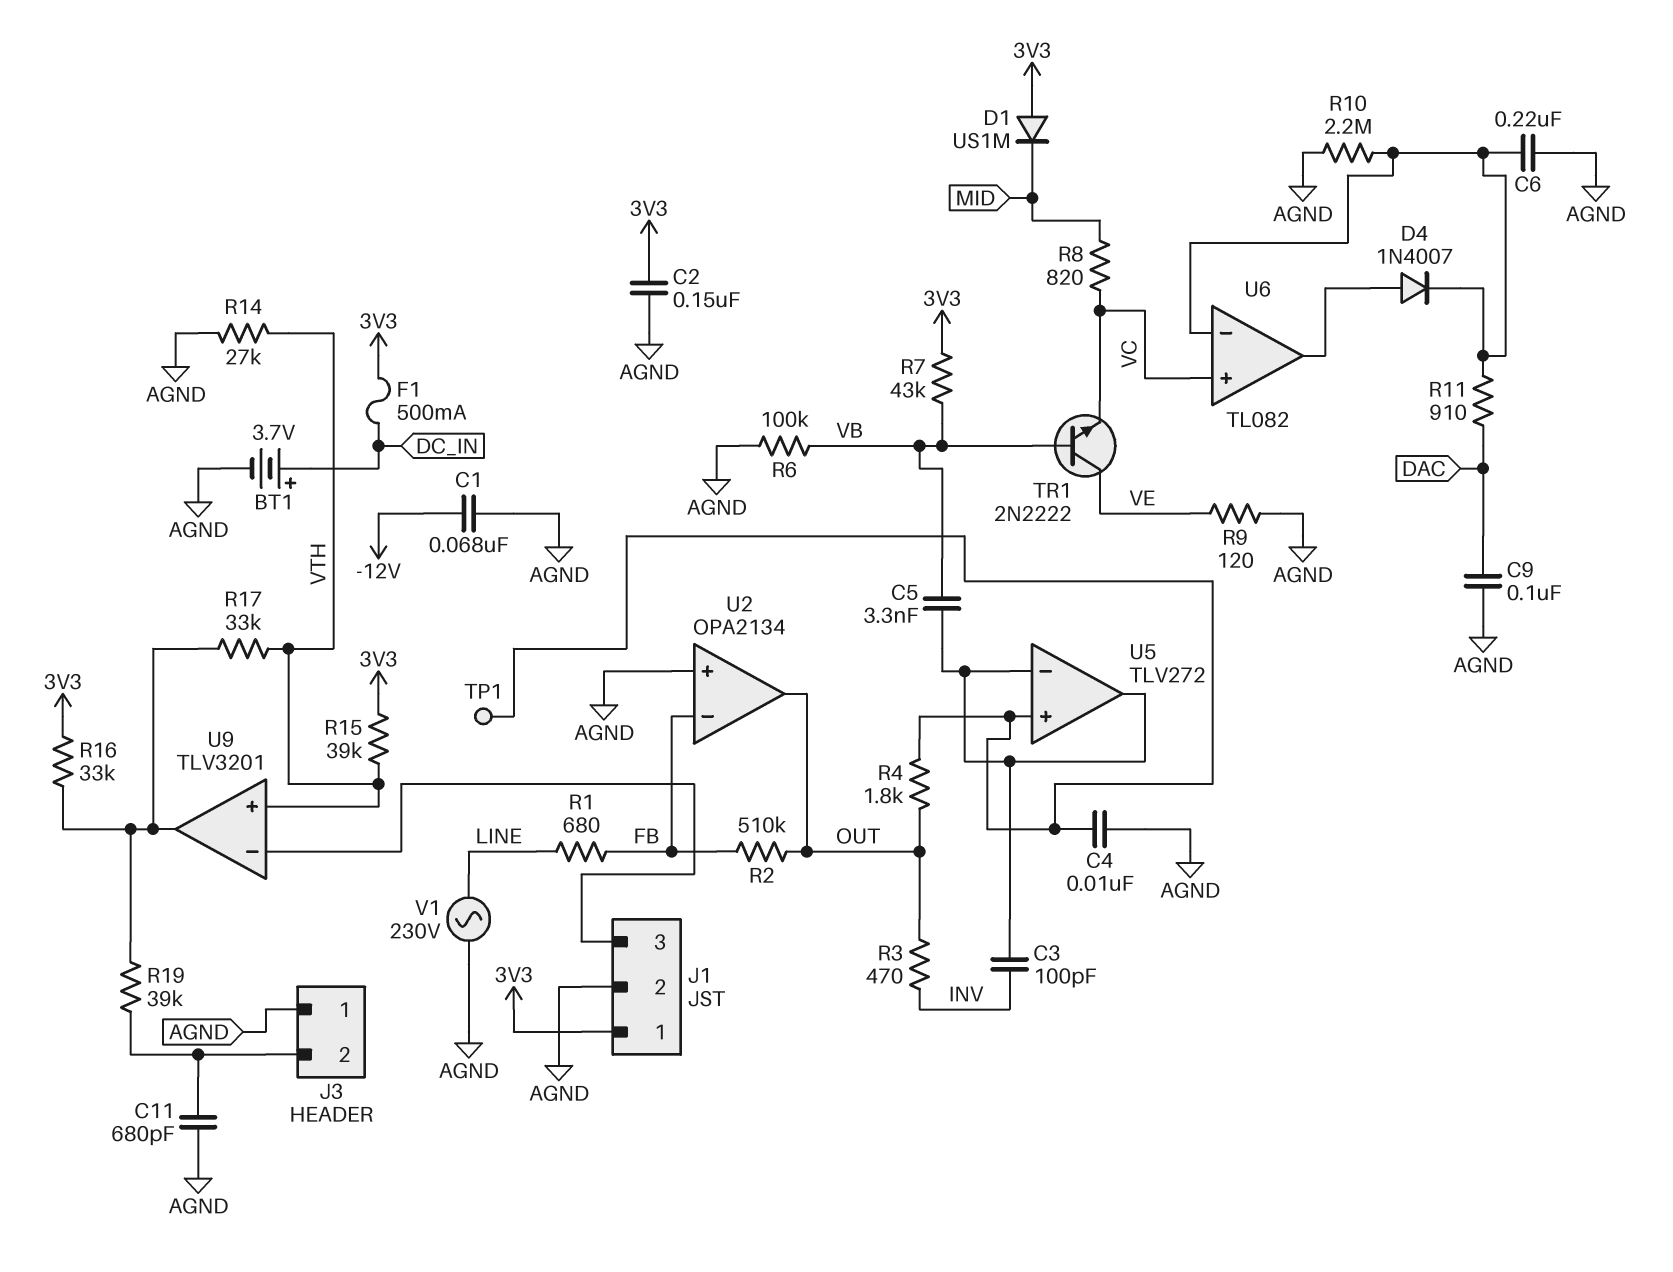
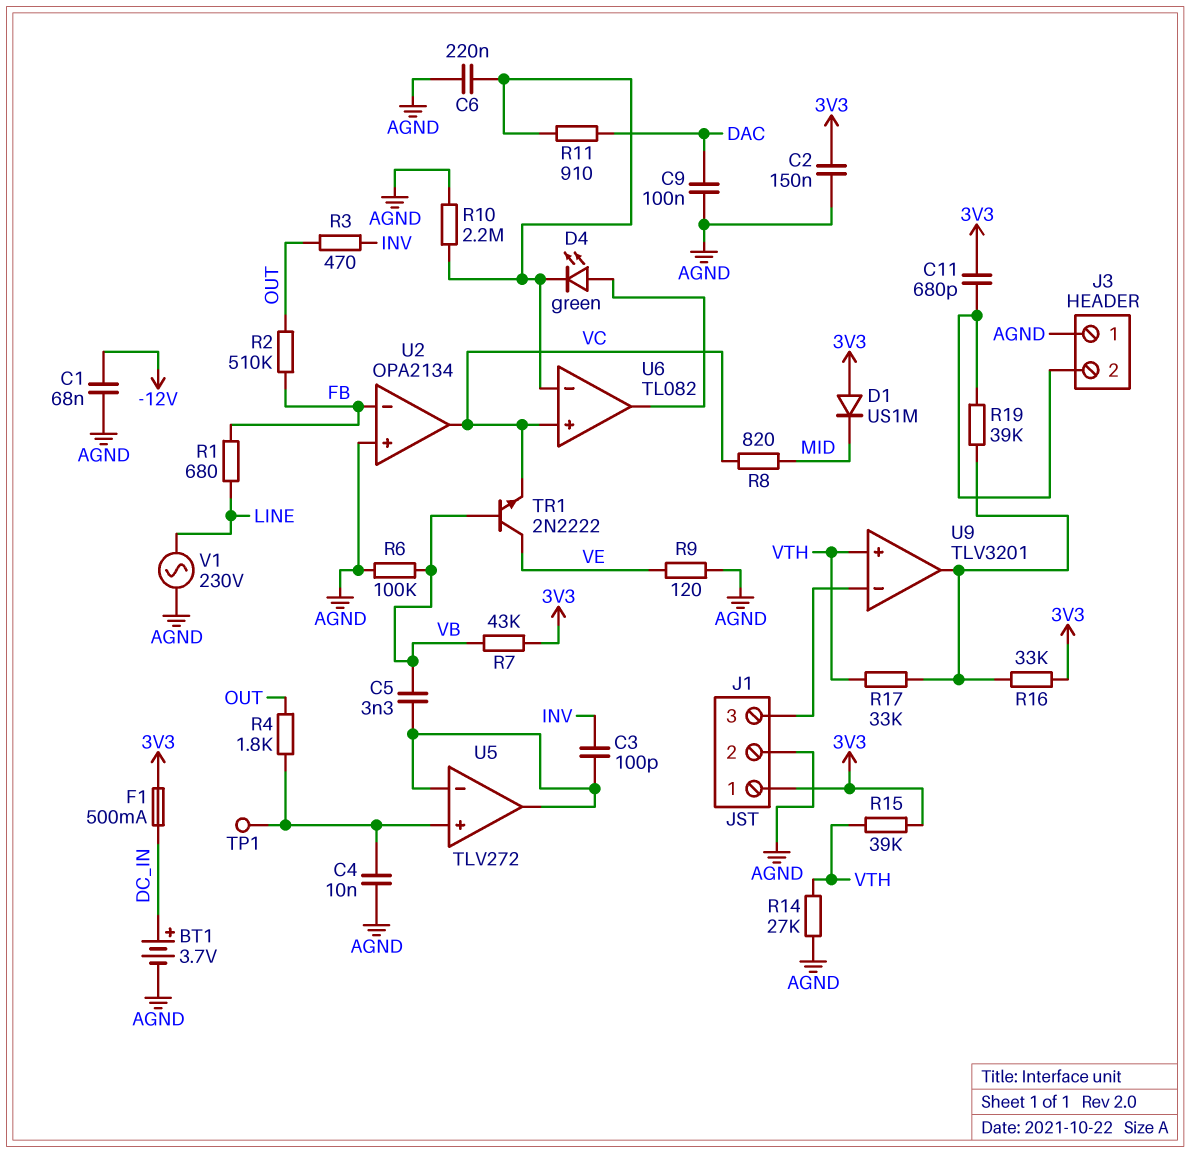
C11: 680pF (AGND, J3/2) -> 680pF (3V3, J3/2)
D4: diode 1N4007 (A U6/out, K U6/in-) -> LED green (A U6/out, K U6/in-)
U2 pin out: OUT -> VC

